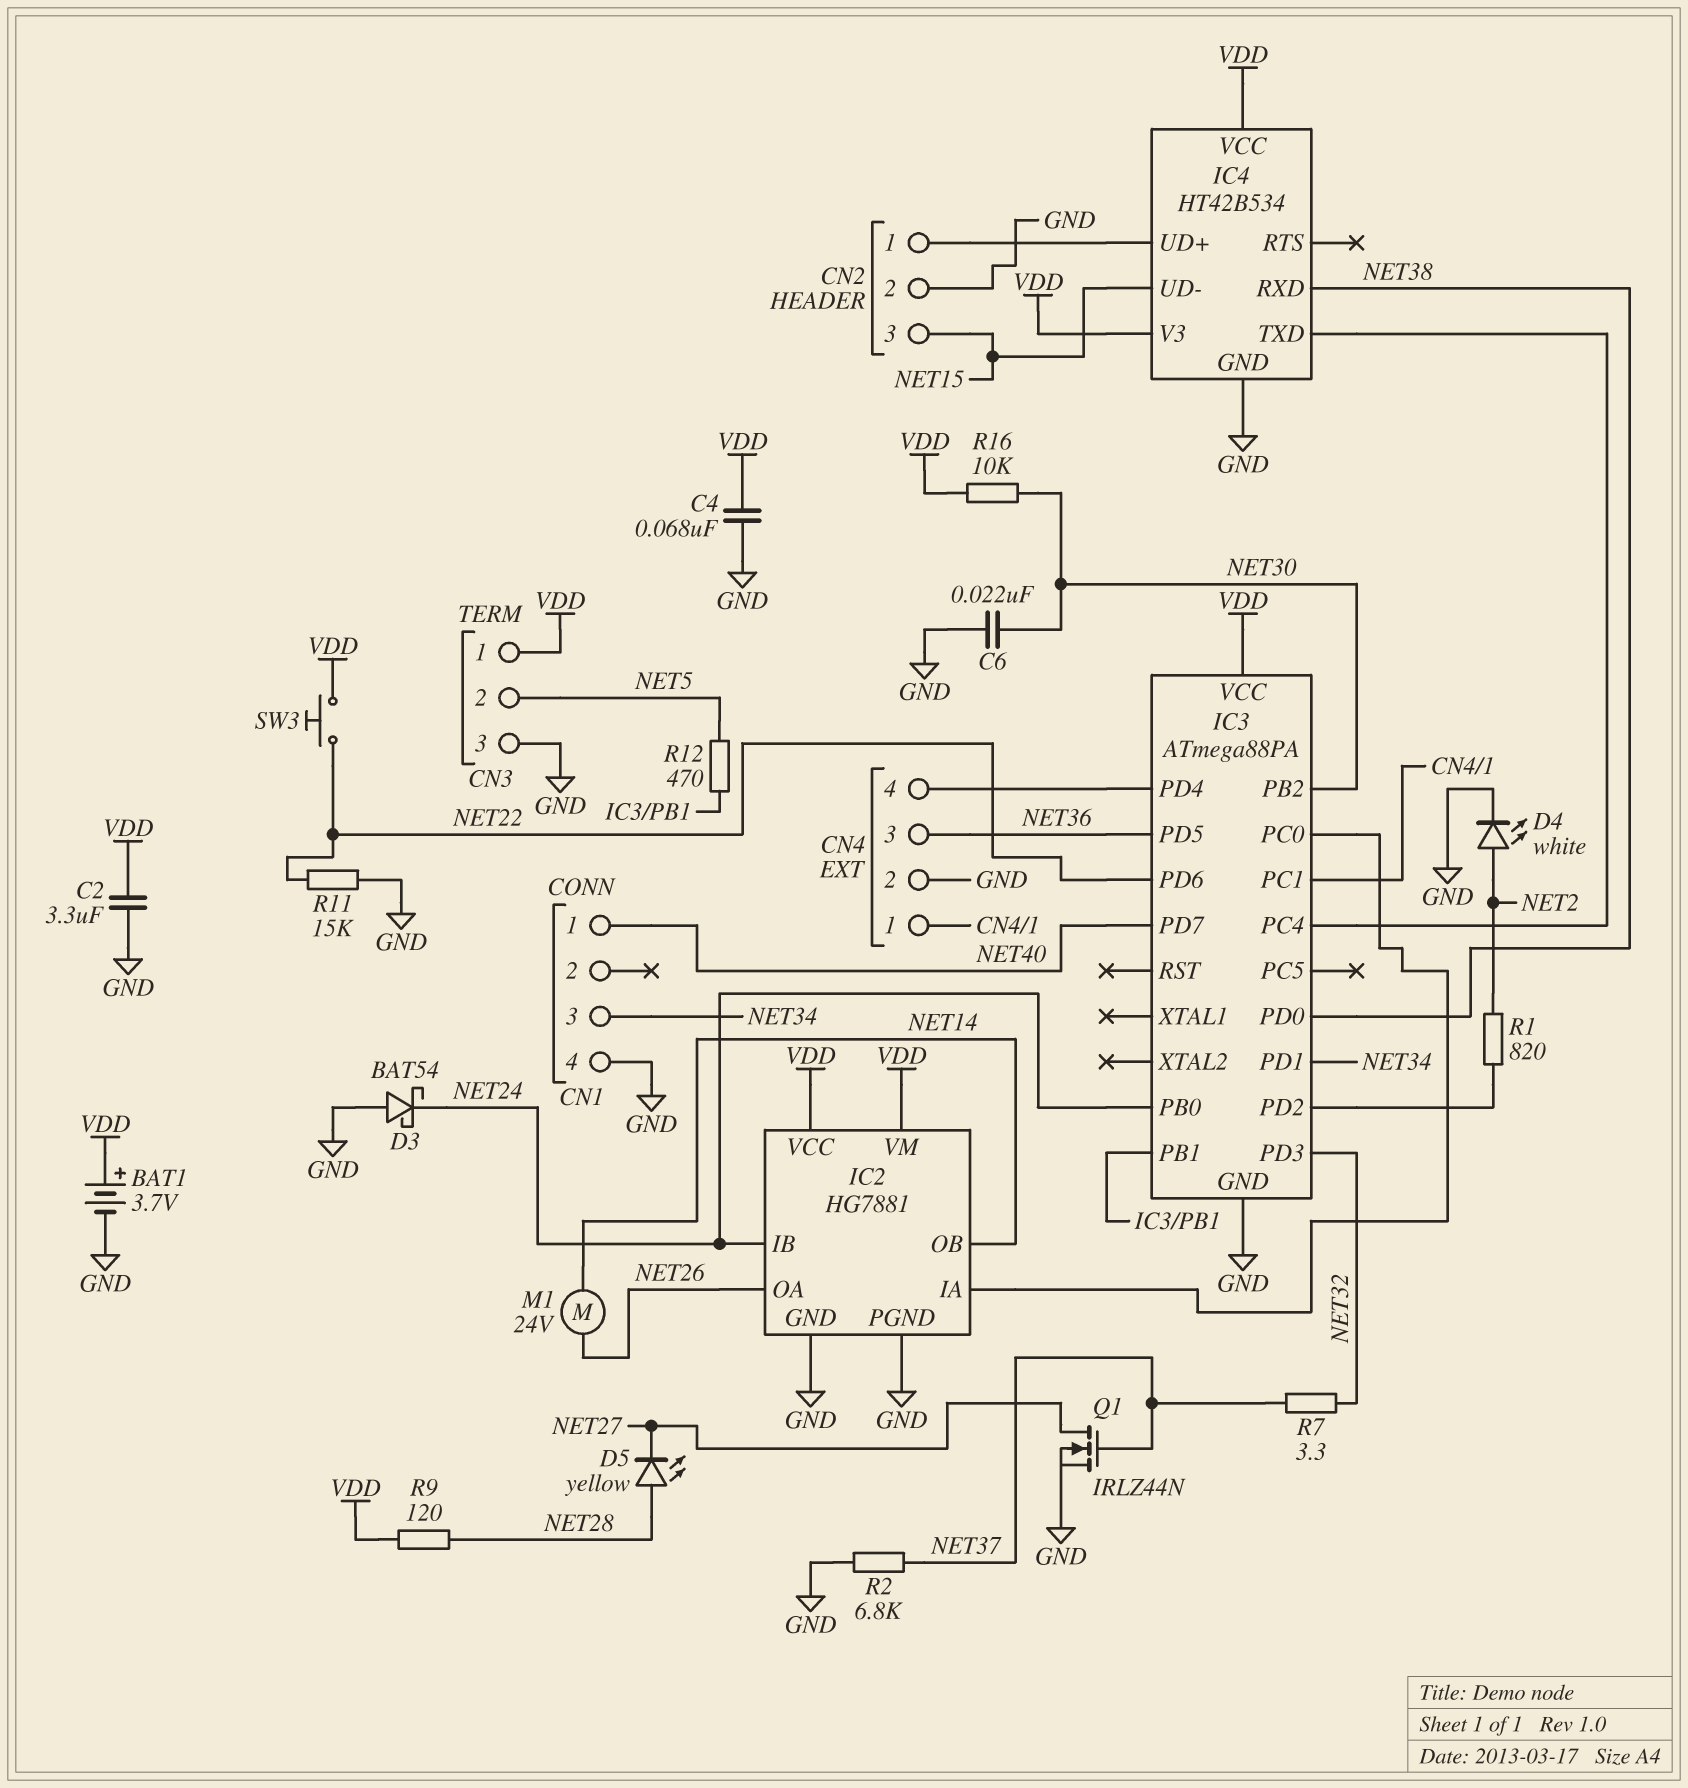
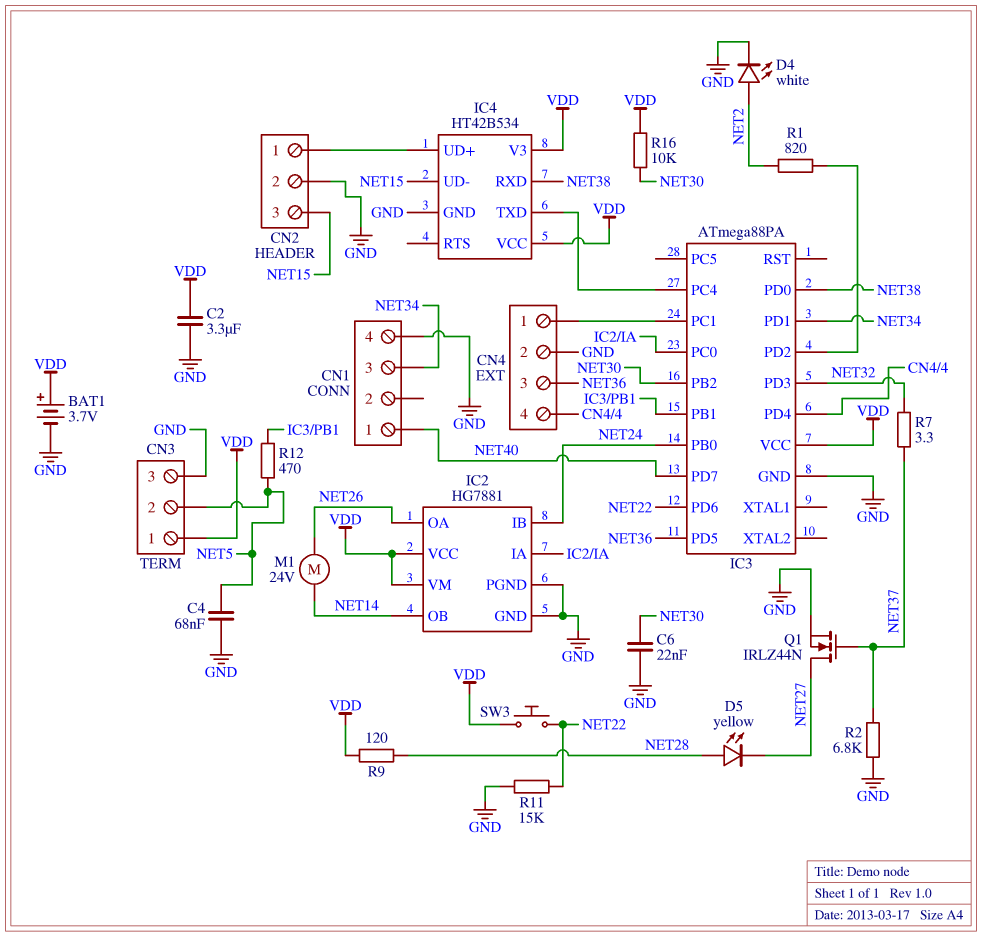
C4: 68nF (GND, VDD) -> 68nF (GND, NET5)
D3: schottky BAT54 (A GND, K NET24) -> none

